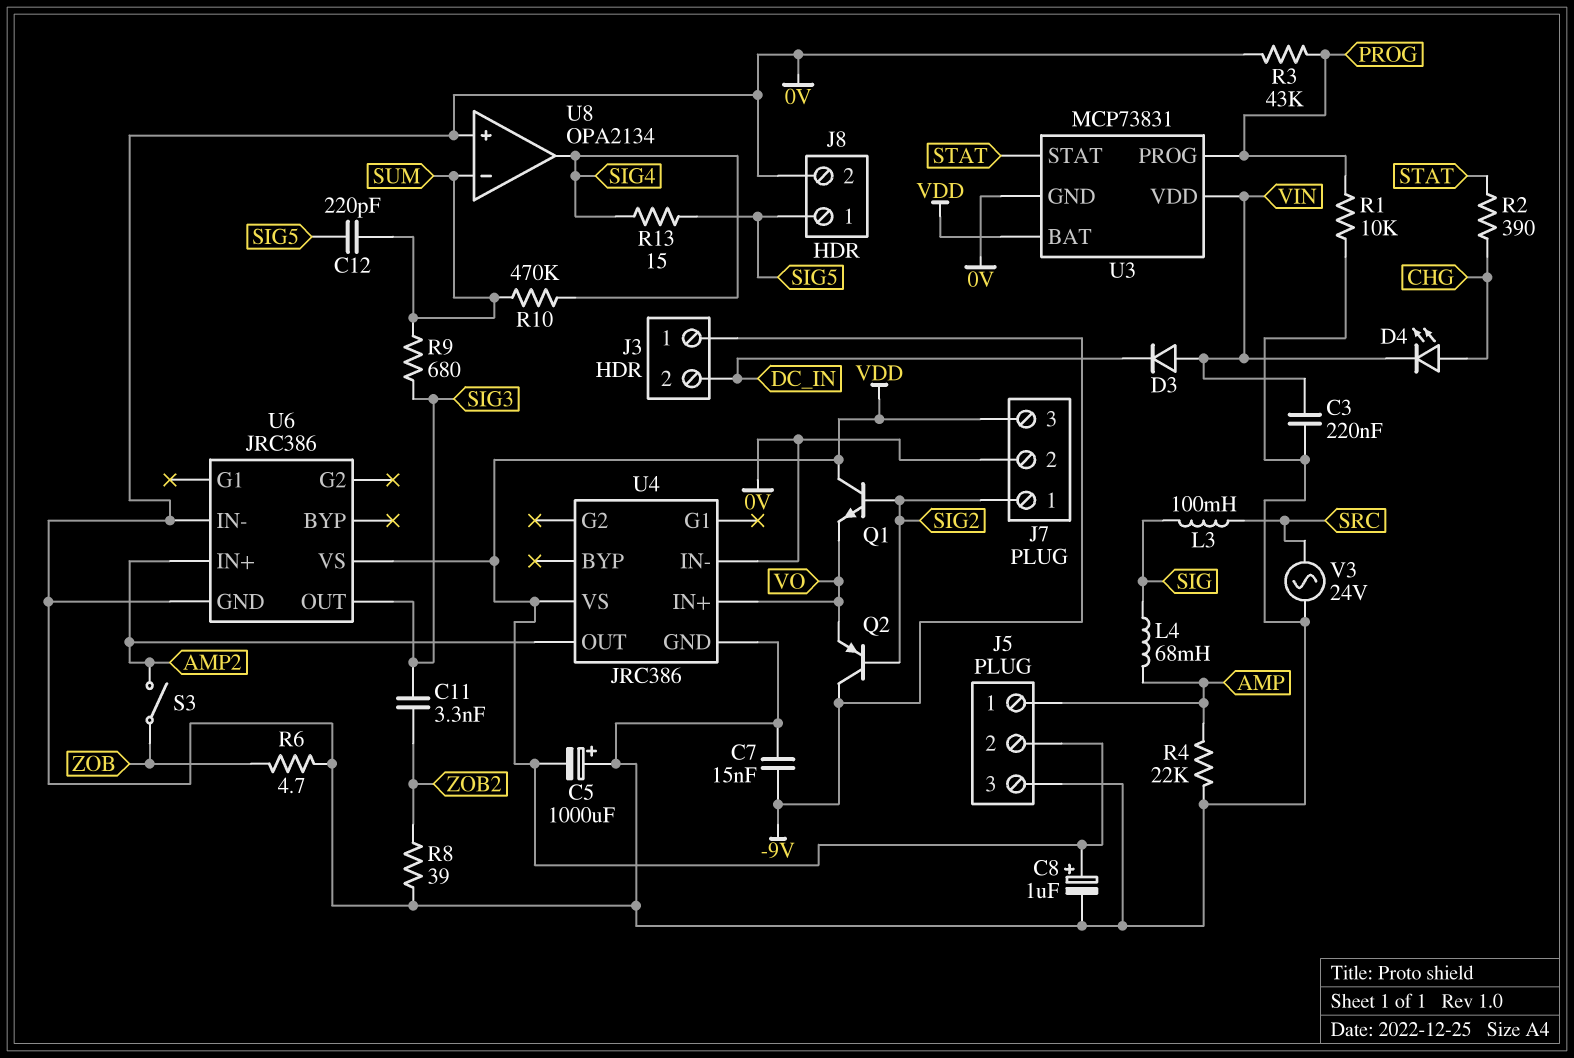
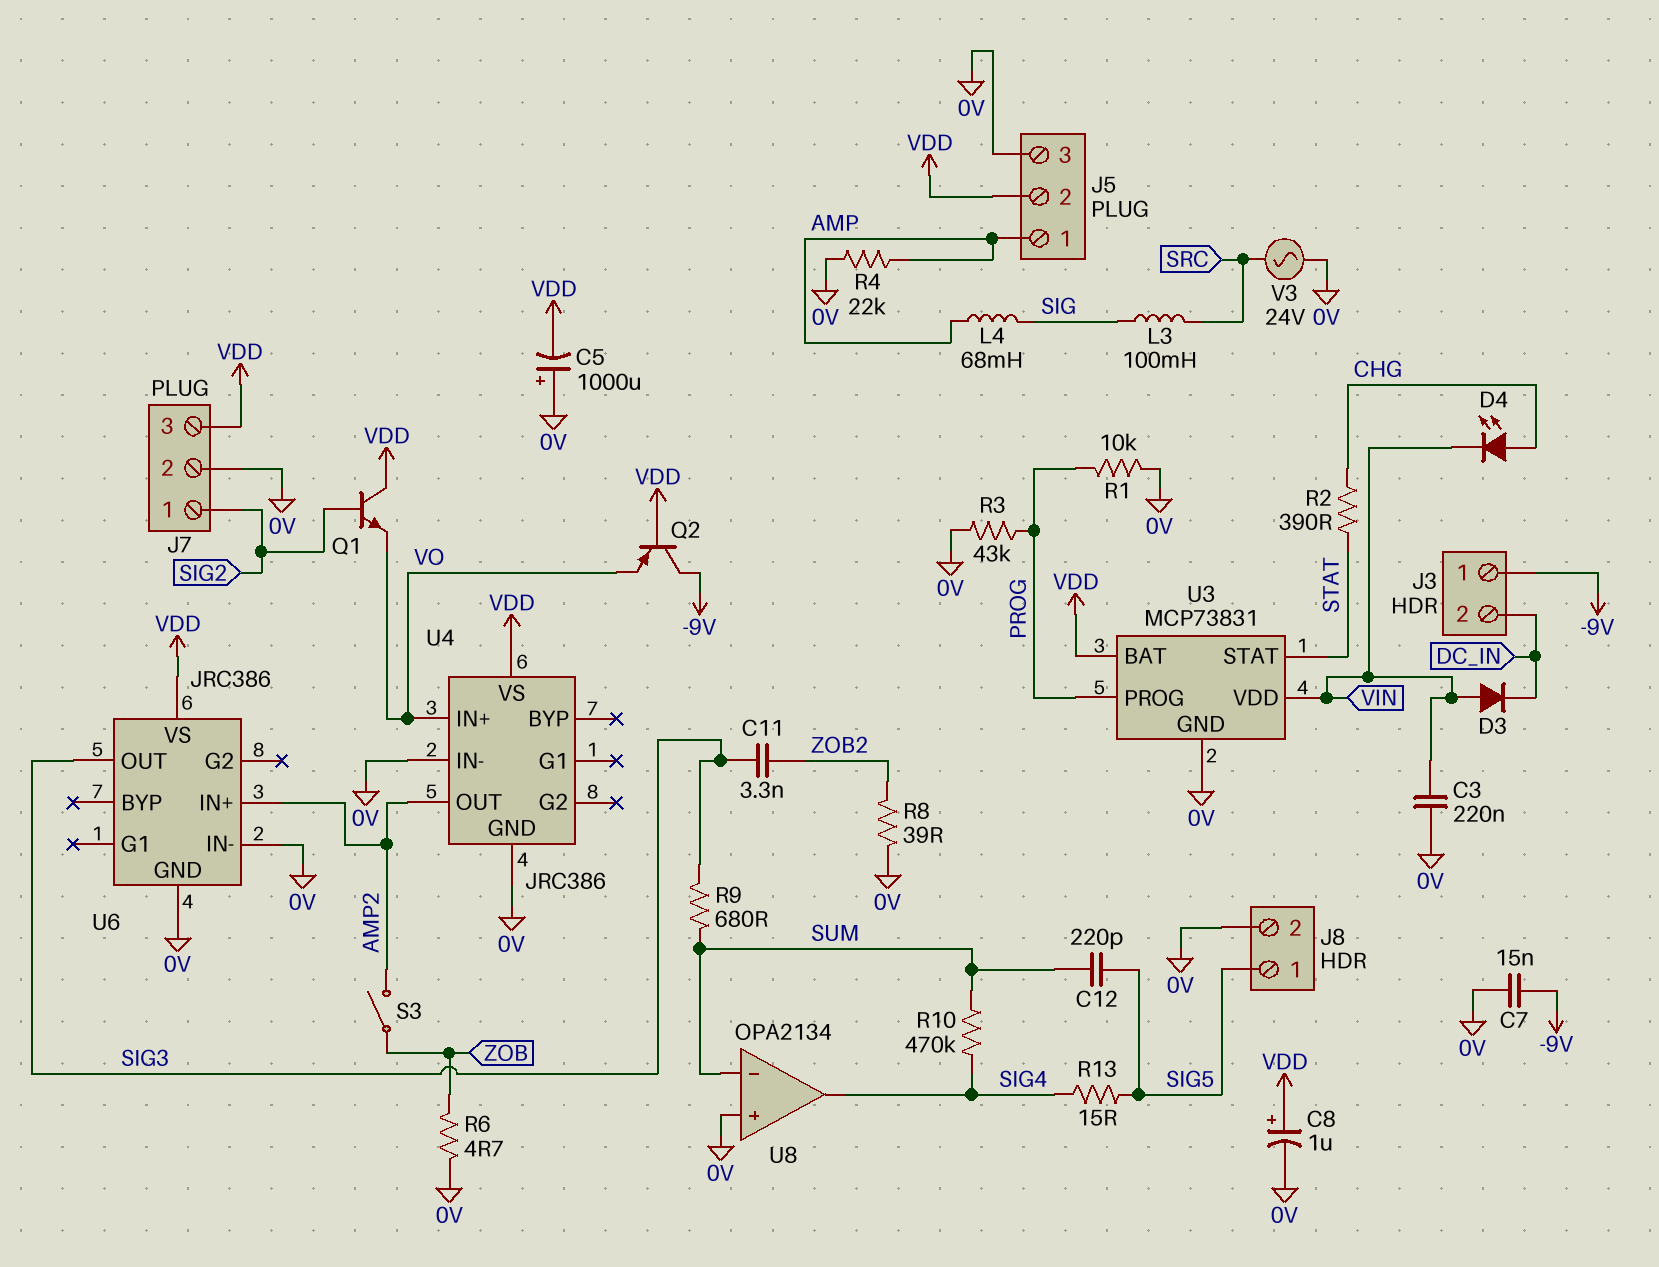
Q2: PNP (B SIG2, C -9V, E VO) -> PNP (B VDD, C -9V, E VO)

